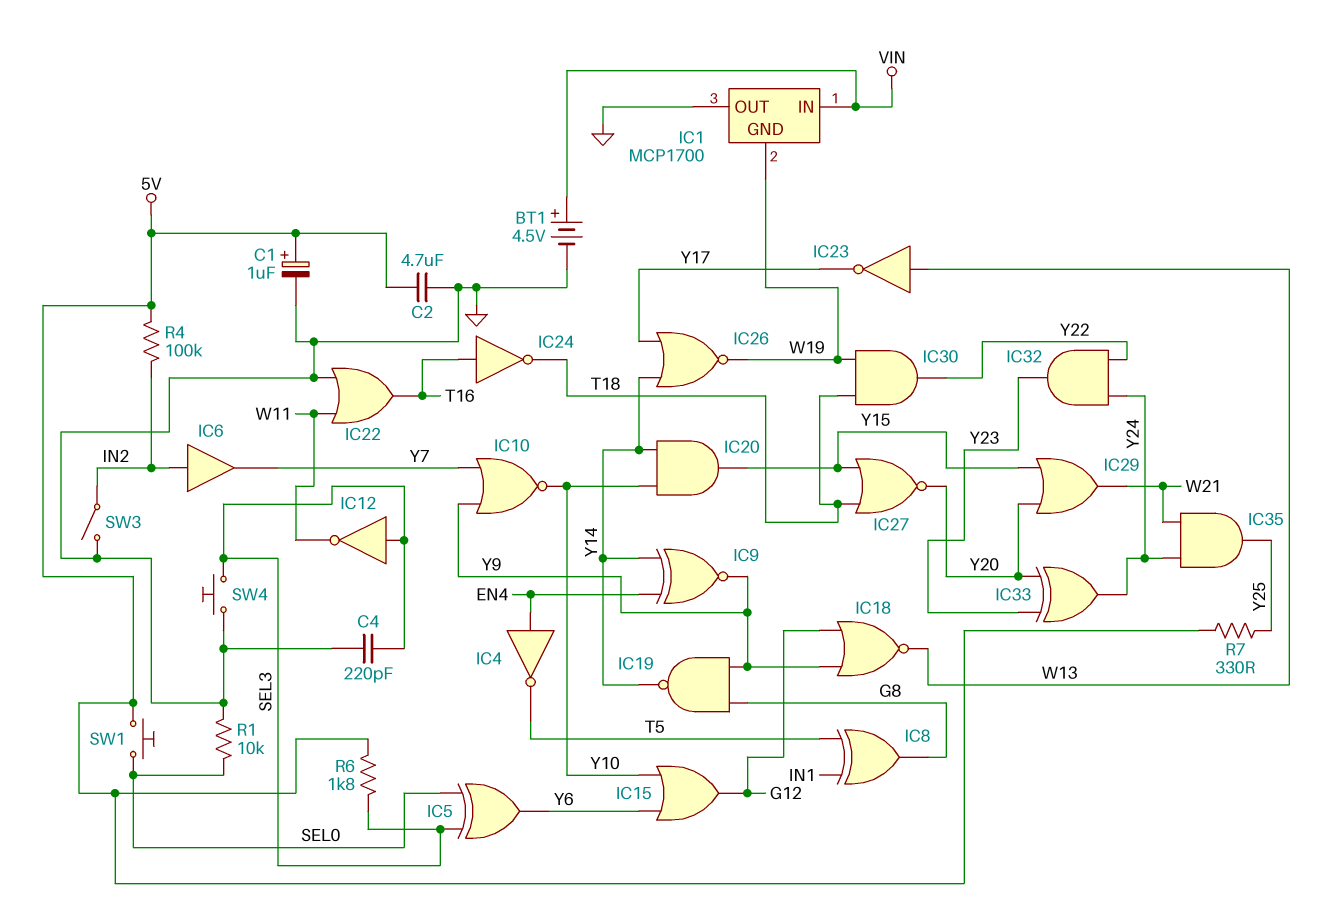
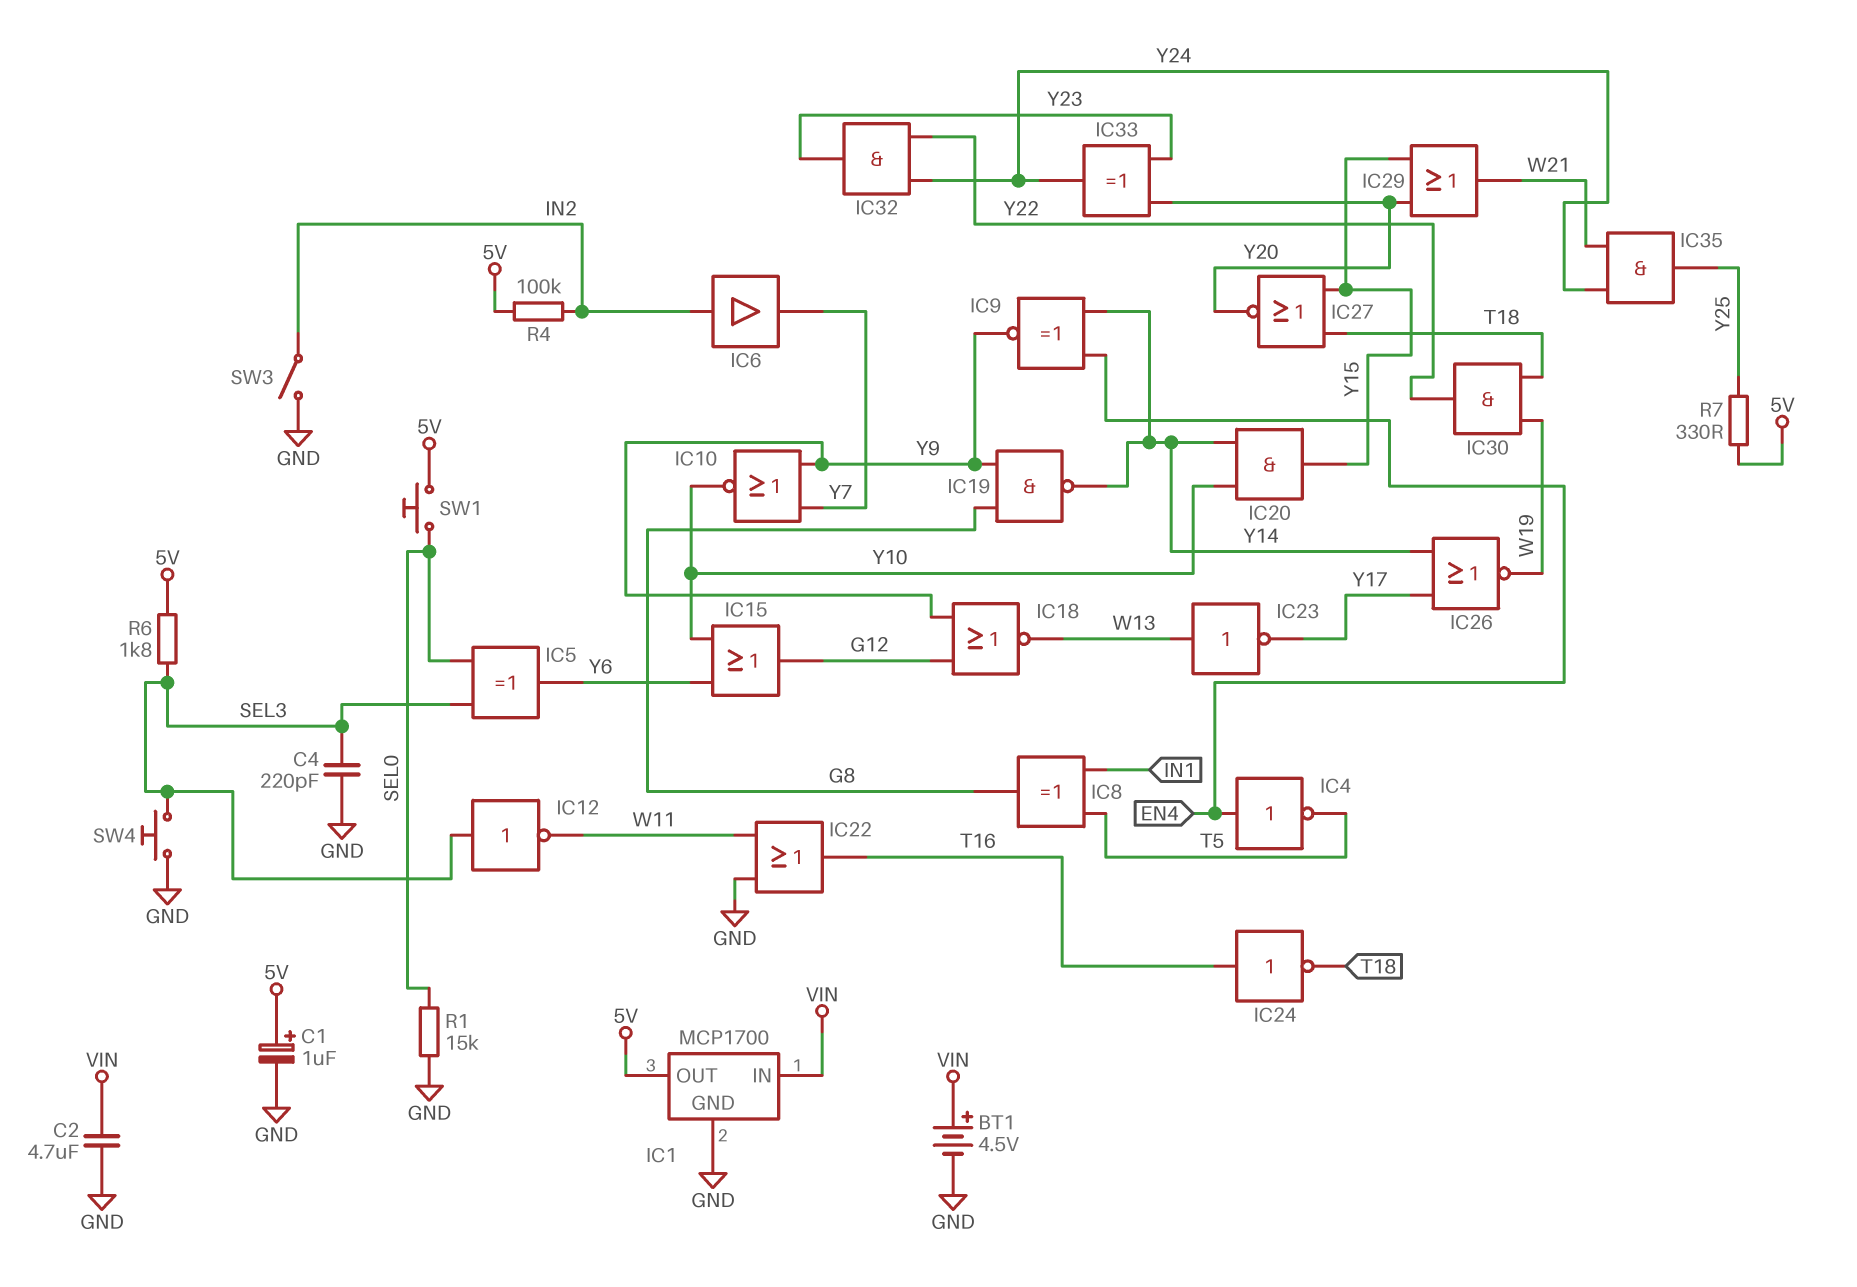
C2: 4.7uF (5V, GND) -> 4.7uF (GND, VIN)
IC1 pin GND: W19 -> GND
IC1 pin OUT: GND -> 5V
R1: 10k (GND, SEL0) -> 15k (GND, SEL0)

